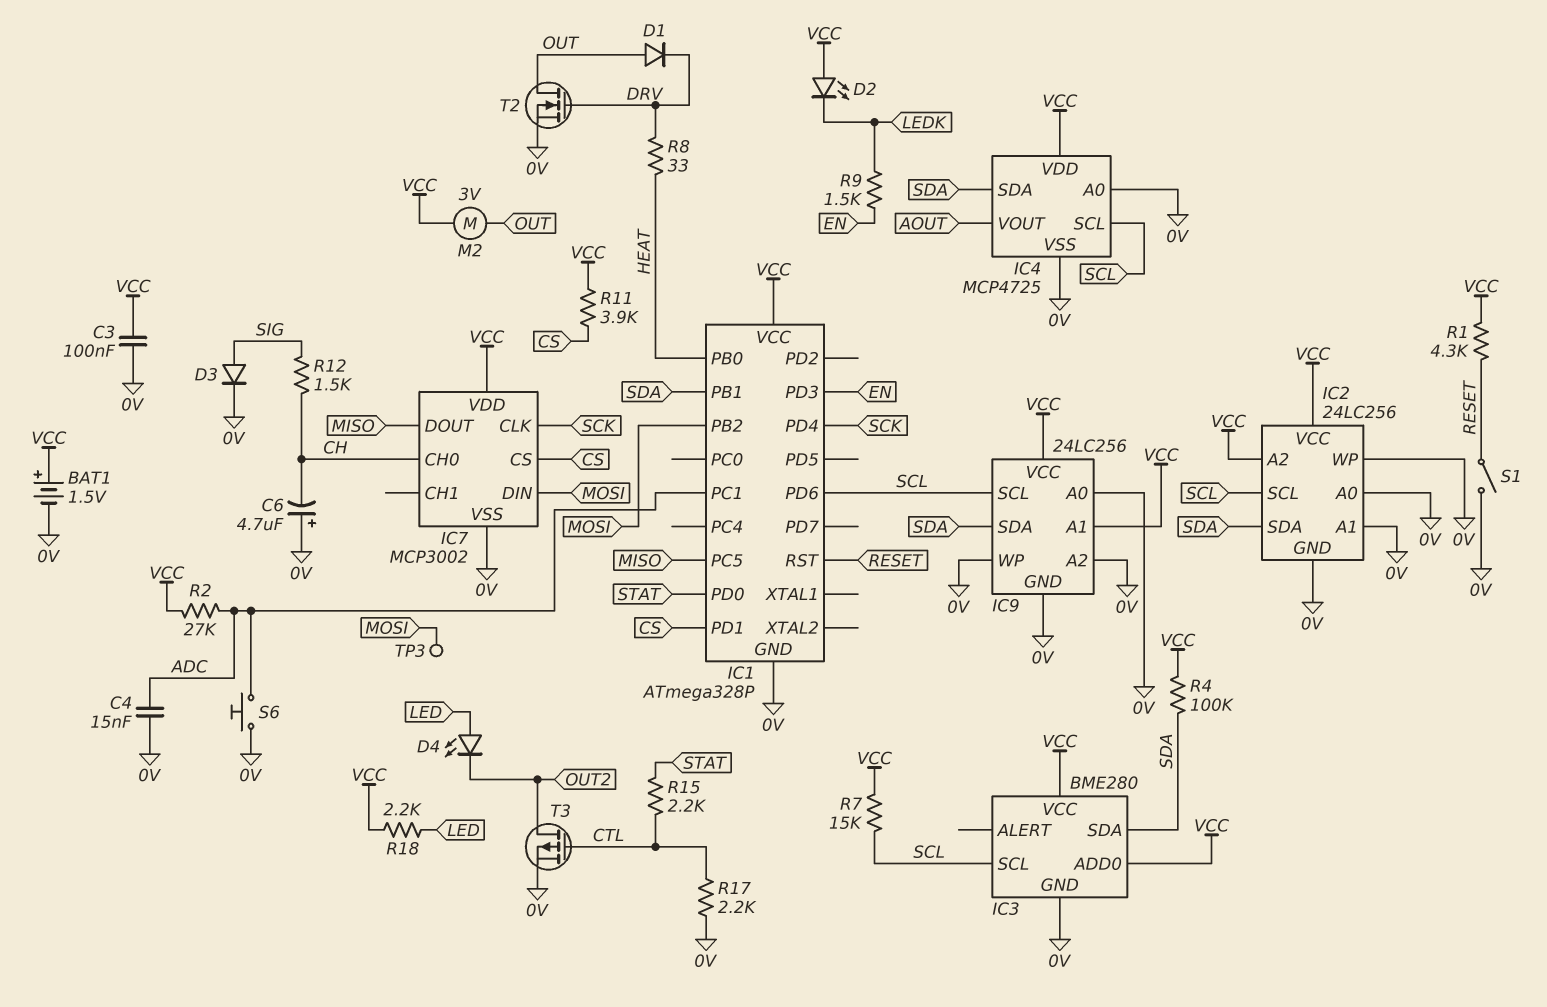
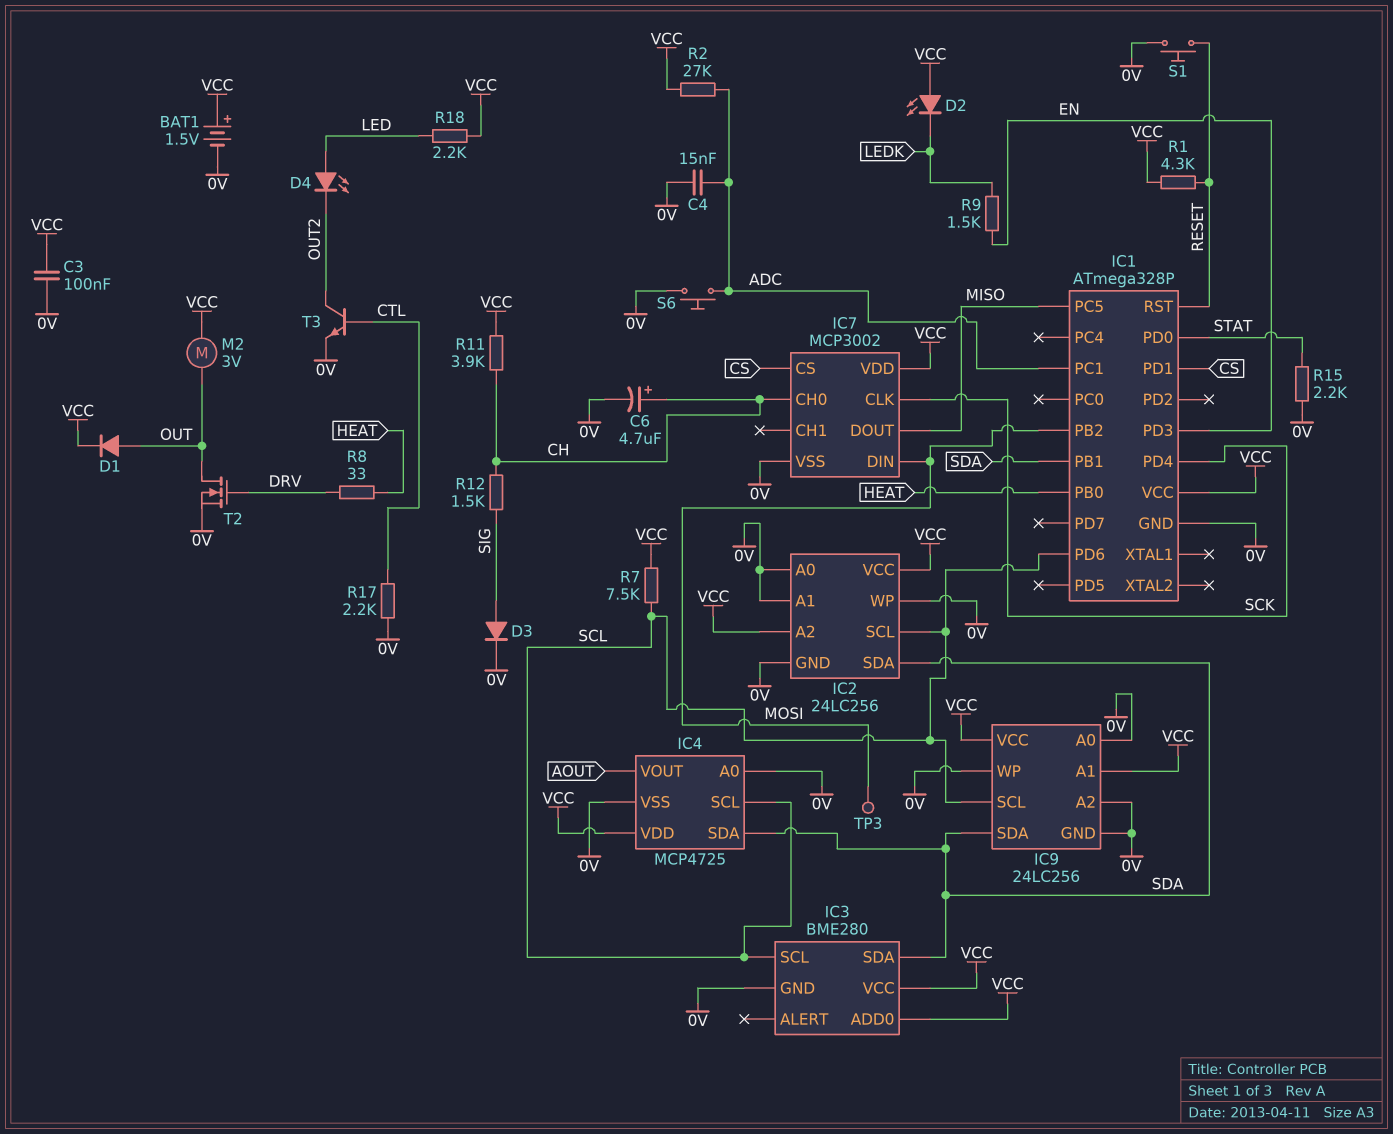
C6: 4.7uF (plus 0V, minus CH) -> 4.7uF (plus CH, minus 0V)
D1: diode (A OUT, K DRV) -> diode (A OUT, K VCC)
R4: 100k (SDA, VCC) -> none
R7: 15k (SCL, VCC) -> 7.5k (SCL, VCC)
R11: 3.9k (CS, VCC) -> 3.9k (CH, VCC)
R15: 2.2k (CTL, STAT) -> 2.2k (0V, STAT)
S1: switch (0V, RESET) -> button (0V, RESET)
T3: PMOS (G CTL, D OUT2, S 0V) -> NPN (B CTL, C OUT2, E 0V)

